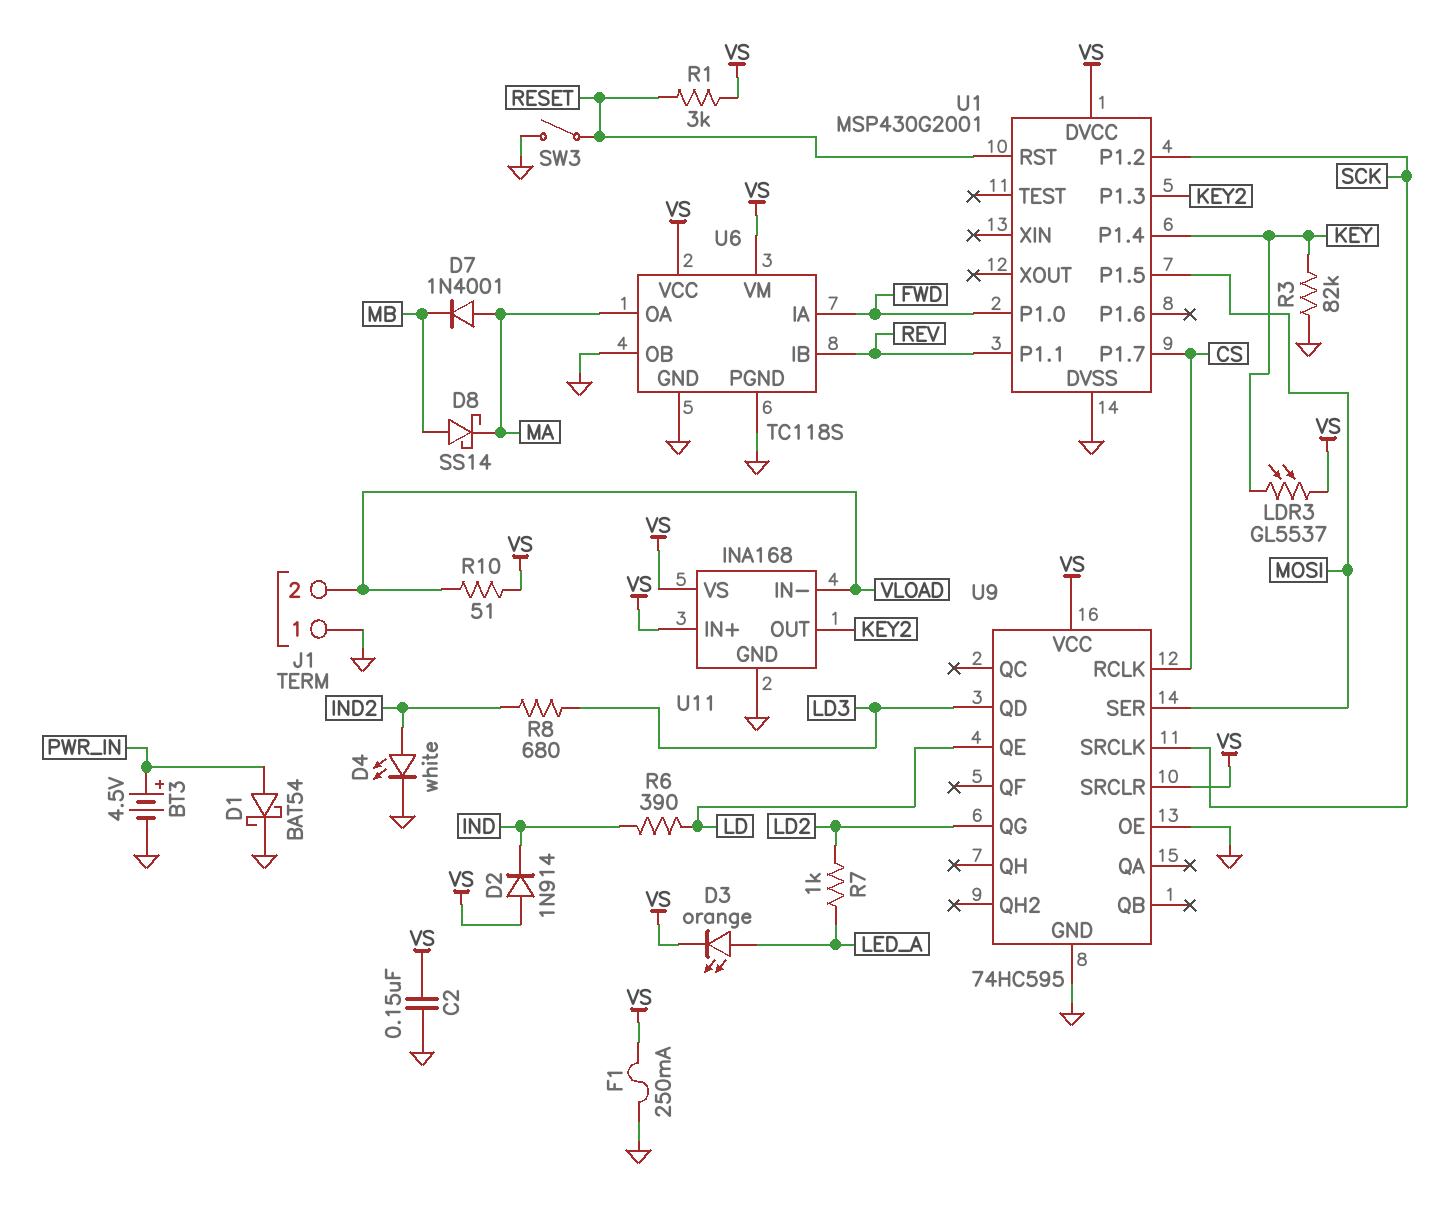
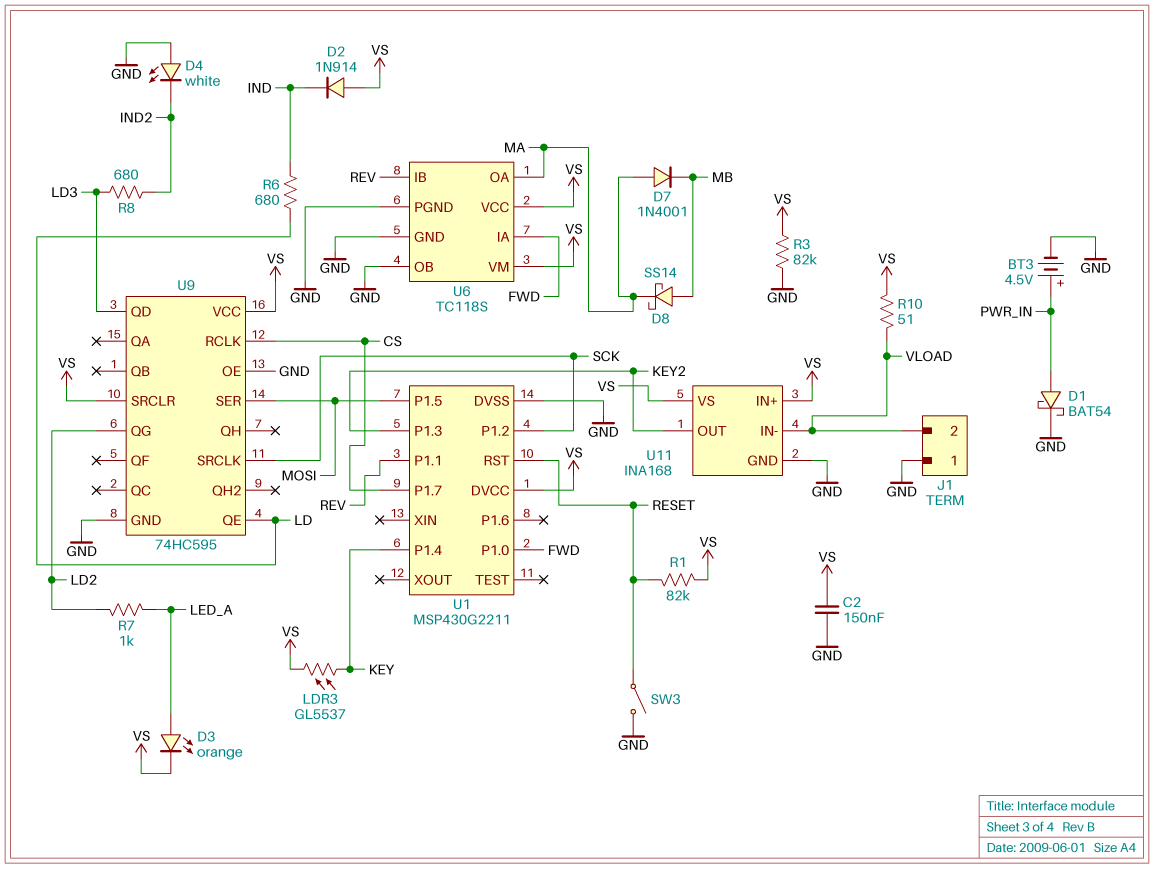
D4: LED white (A IND2, K GND) -> LED white (A GND, K IND2)
F1: 250mA (GND, VS) -> none
R1: 3k (RESET, VS) -> 82k (RESET, VS)
R3: 82k (GND, KEY) -> 82k (GND, VS)
R6: 390 (IND, LD) -> 680 (IND, LD)
U1: MSP430G2001 -> MSP430G2211

